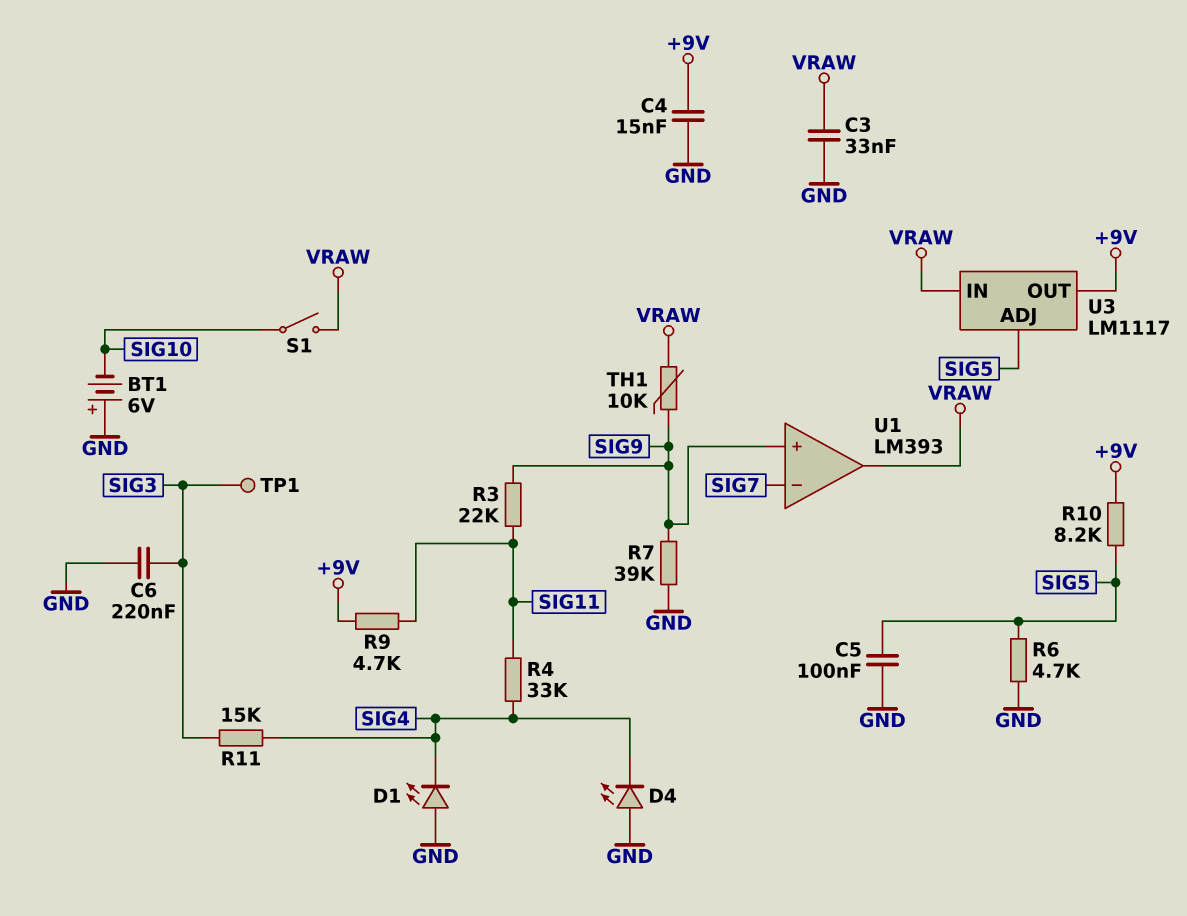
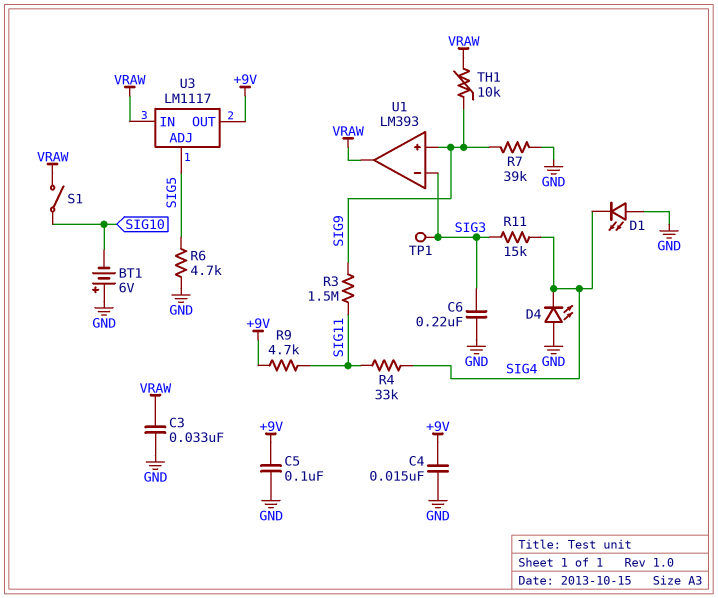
C5: 100nF (GND, SIG5) -> 100nF (+9V, GND)
R3: 22k (SIG9, SIG11) -> 1.5M (SIG9, SIG11)
R10: 8.2k (+9V, SIG5) -> none
U1 pin in-: SIG7 -> SIG3

